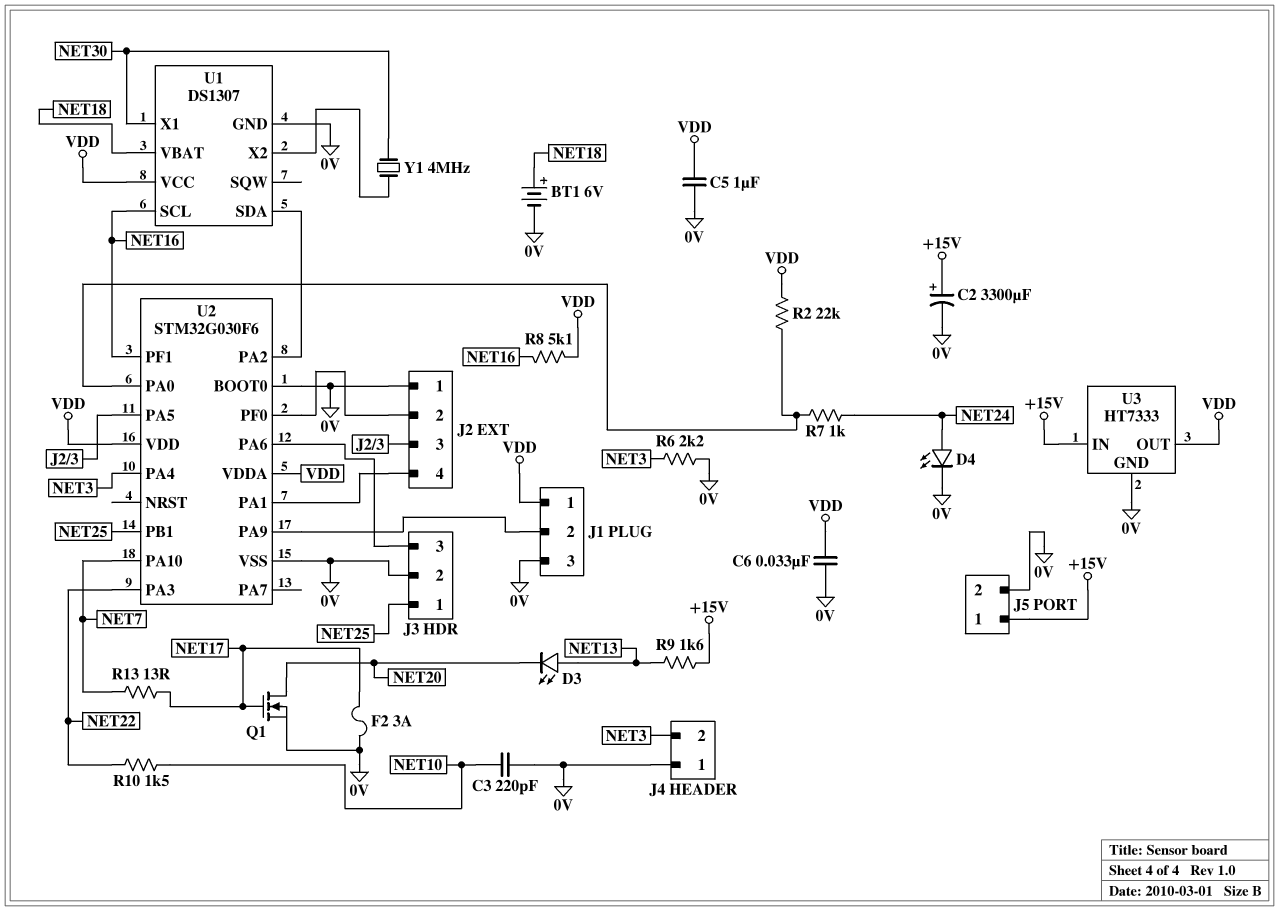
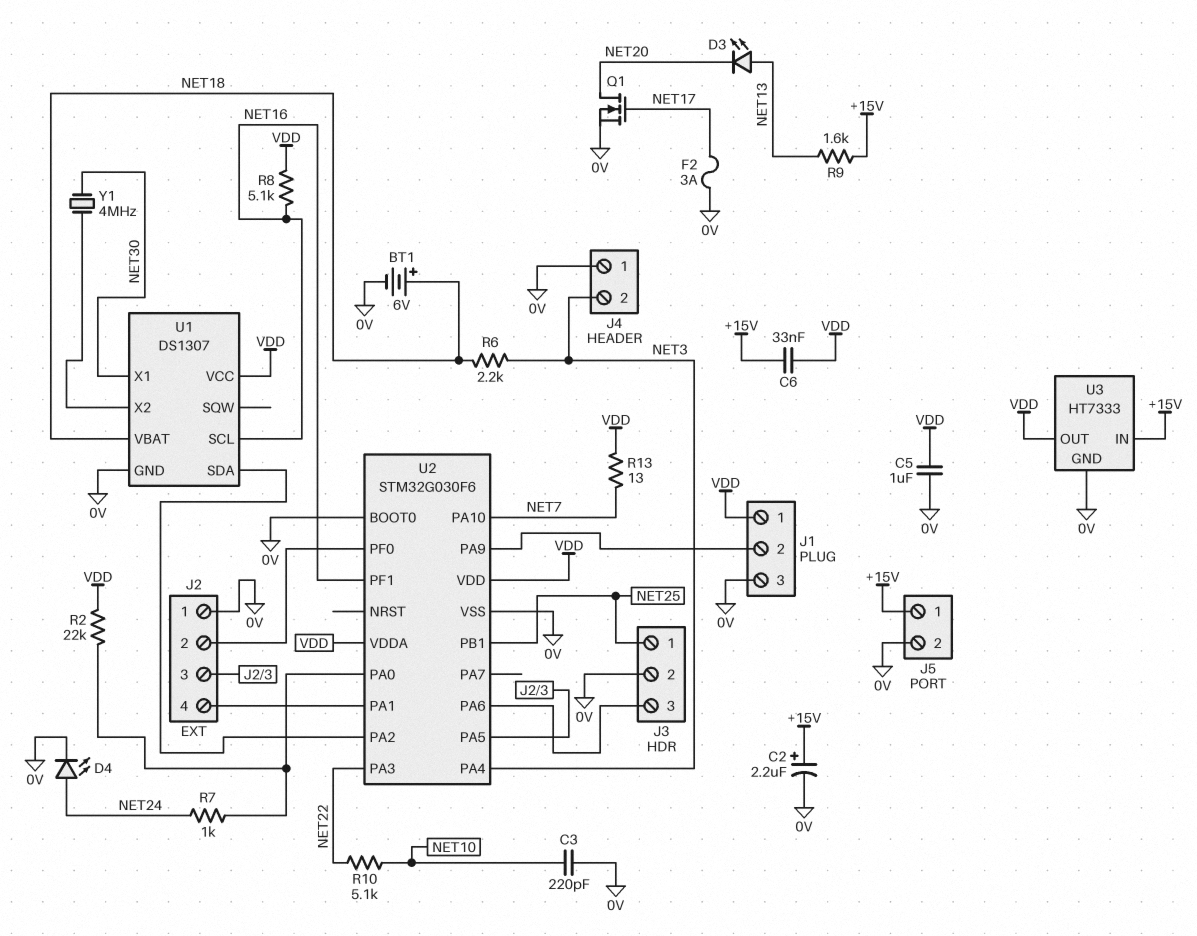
C2: 3300uF (plus +15V, minus 0V) -> 2.2uF (plus +15V, minus 0V)
C6: 33nF (0V, VDD) -> 33nF (+15V, VDD)
R6: 2.2k (0V, NET3) -> 2.2k (NET3, NET18)
R10: 1.5k (NET10, NET22) -> 5.1k (NET10, NET22)
R13: 13 (NET7, NET17) -> 13 (NET7, VDD)

